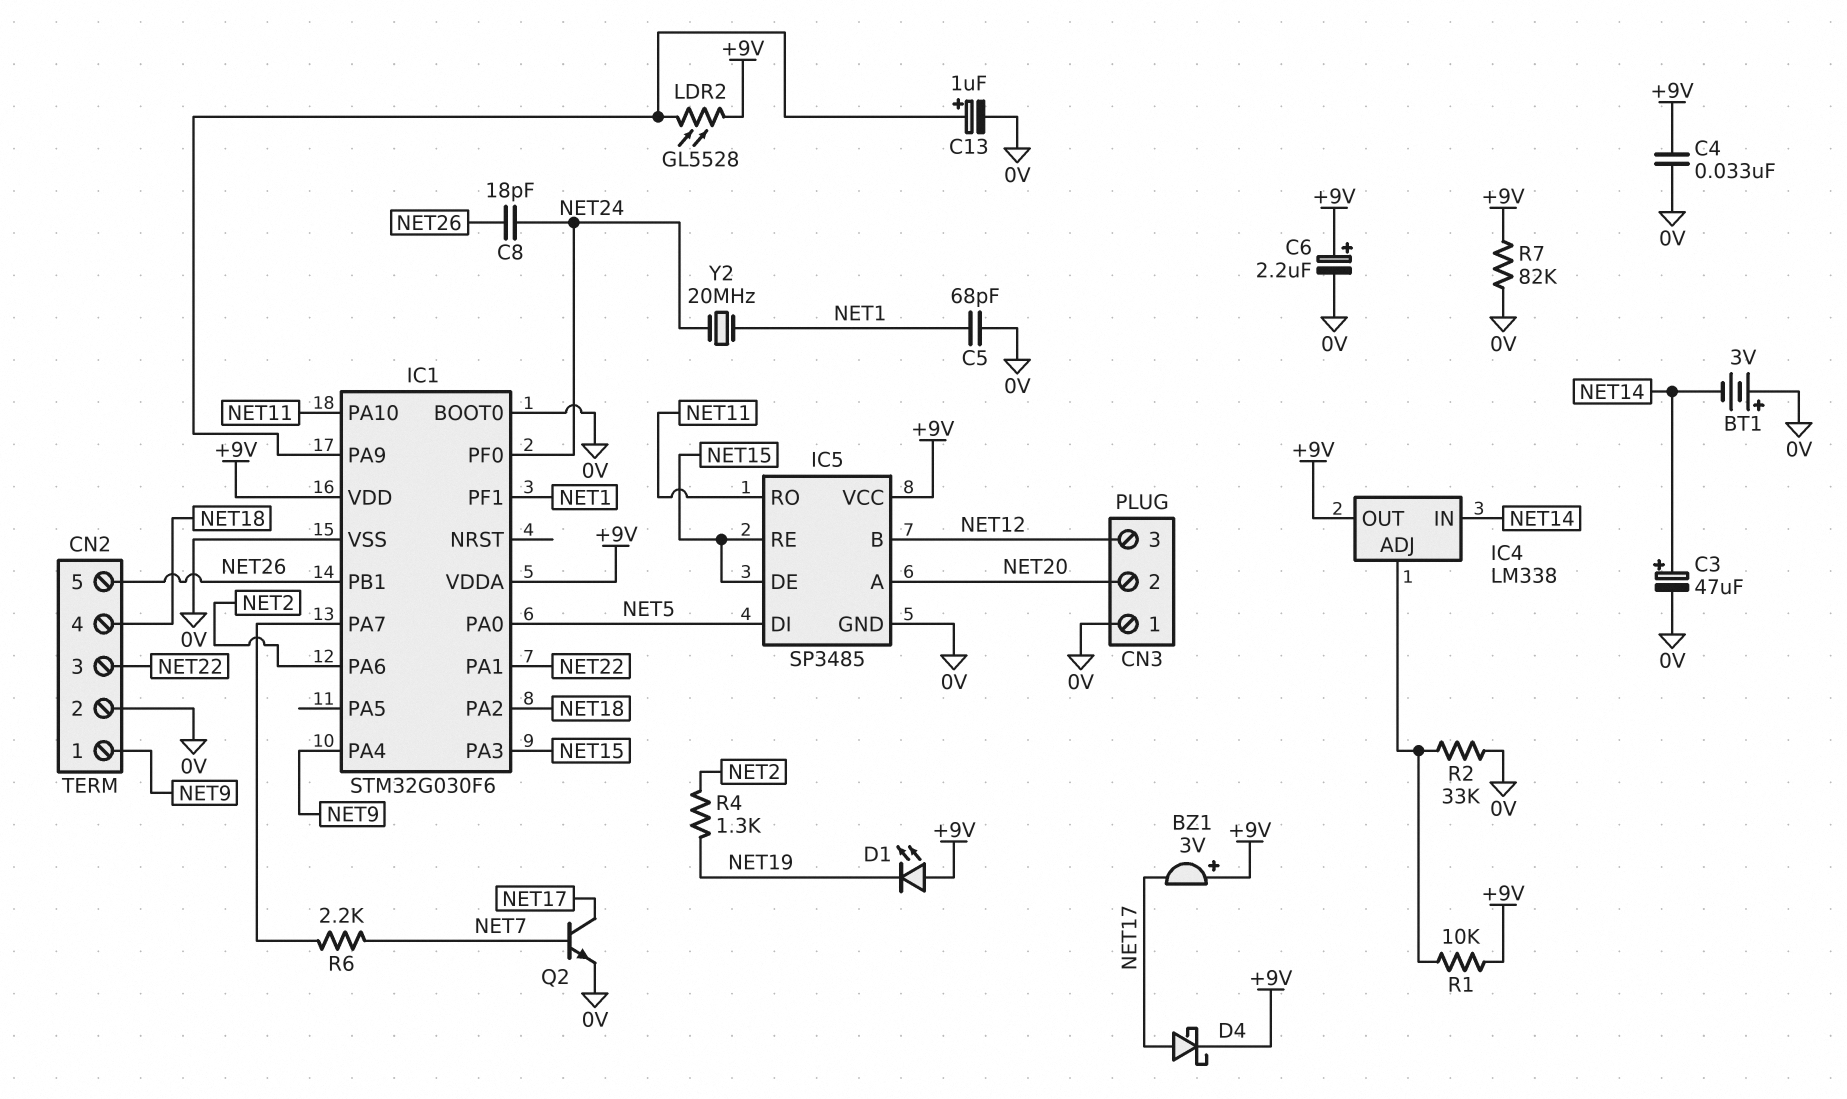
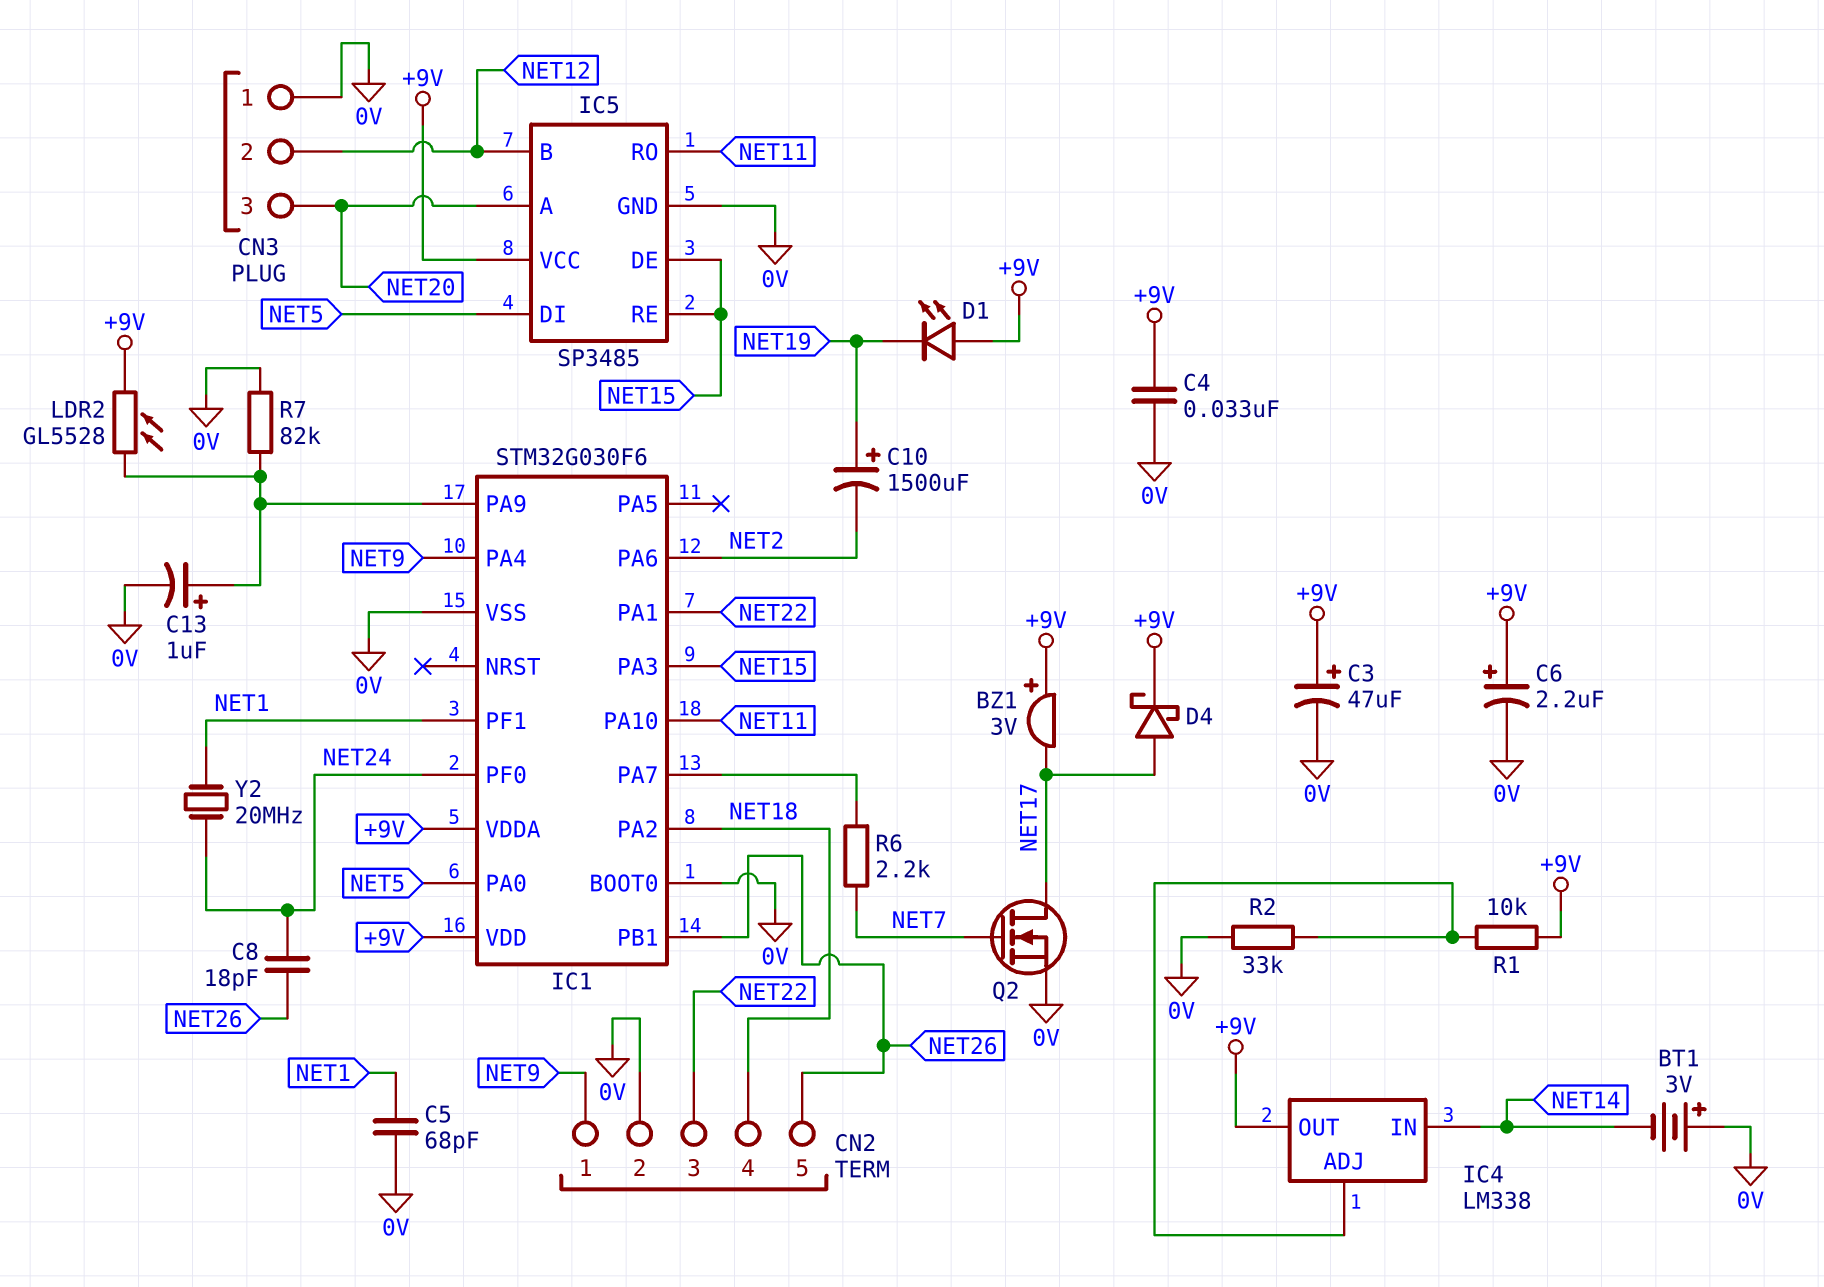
C3: 47uF (plus NET14, minus 0V) -> 47uF (plus +9V, minus 0V)
C10: none -> 1500uF (plus NET19, minus NET2)
CN3 pin 2: NET20 -> NET12
CN3 pin 3: NET12 -> NET20
Q2: NPN (B NET7, C NET17, E 0V) -> NMOS (G NET7, D NET17, S 0V)
R4: 1.3k (NET2, NET19) -> none
R7: 82k (+9V, 0V) -> 82k (0V, IC1/PA9)

